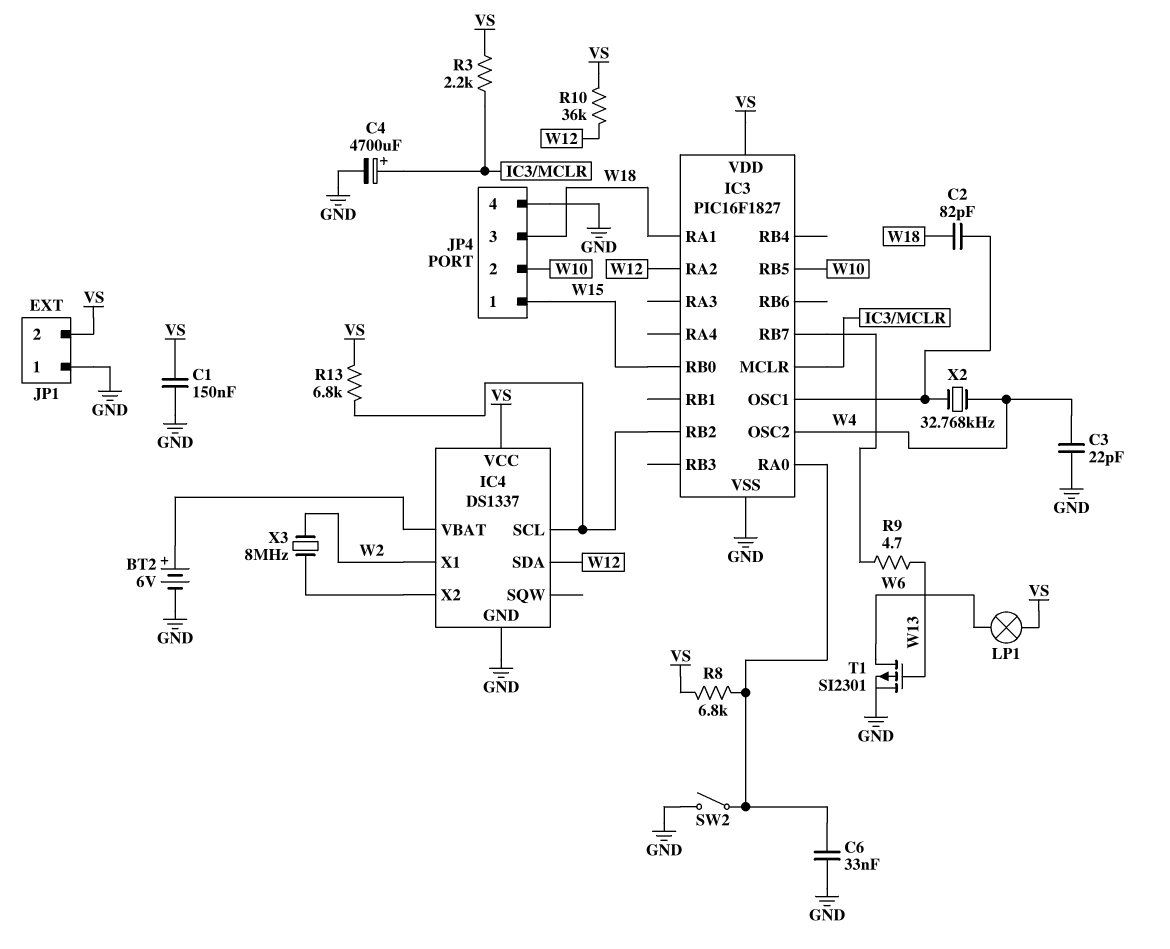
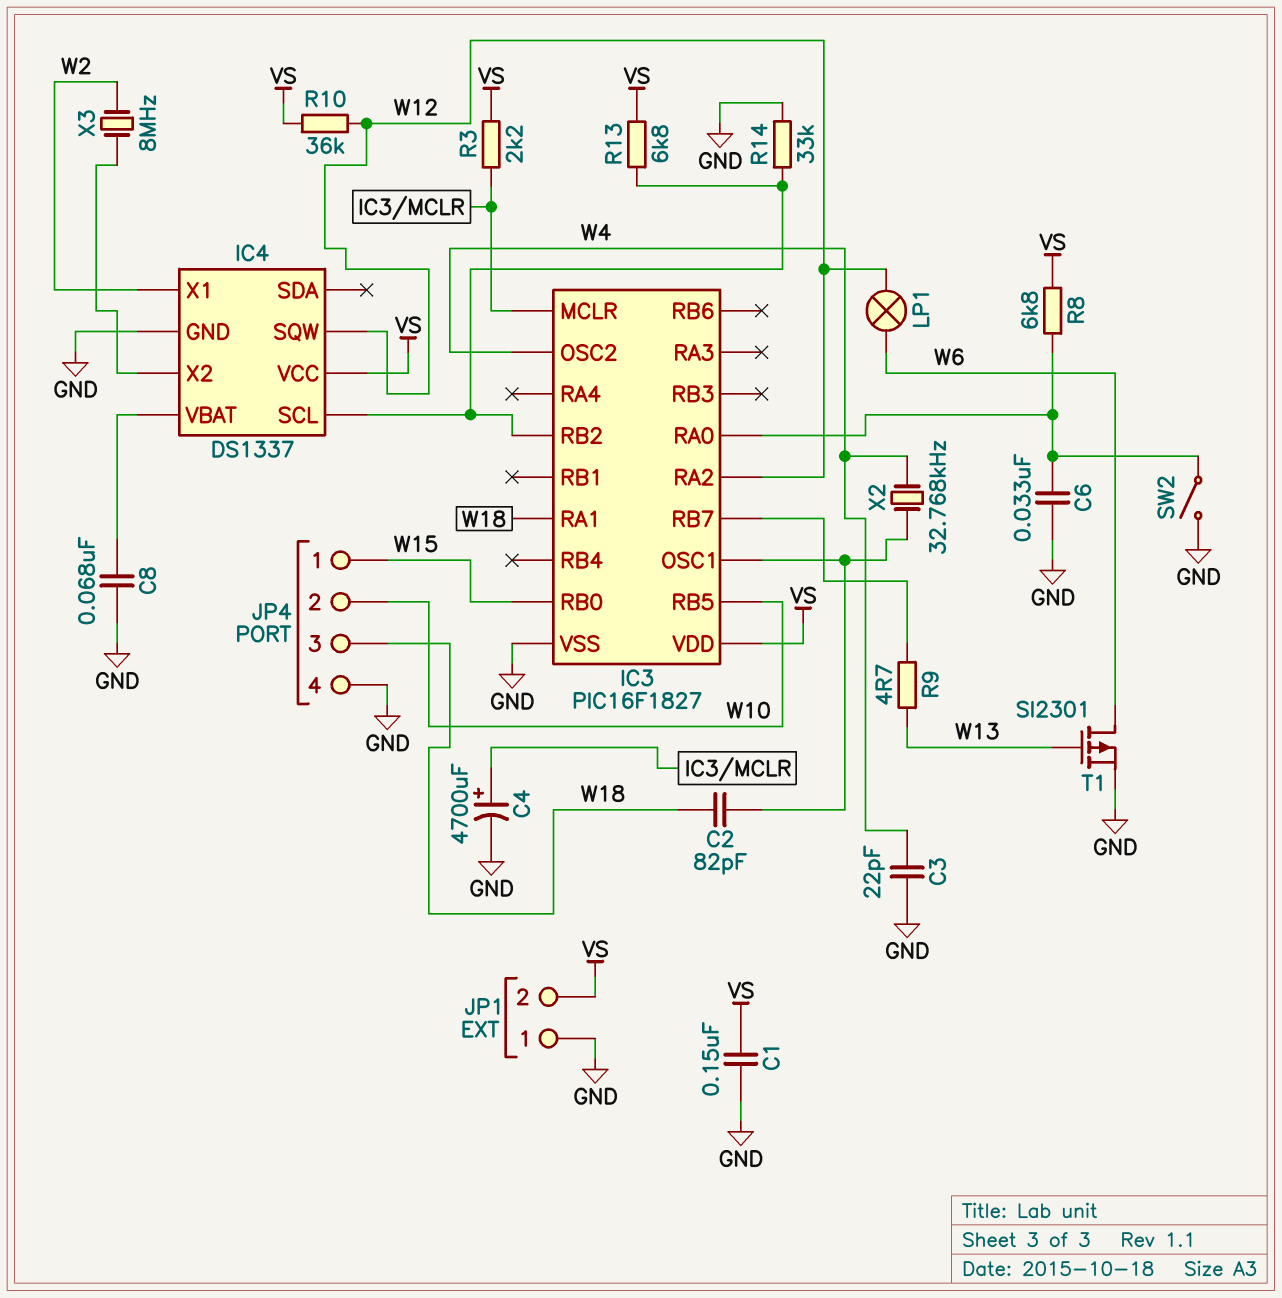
BT2: 6V (plus IC4/VBAT, minus GND) -> none
C8: none -> 68nF (GND, IC4/VBAT)
IC4 pin SDA: W12 -> none
IC4 pin SQW: none -> W12
LP1: lamp (VS, W6) -> lamp (W6, W12)
R14: none -> 33k (GND, IC3/RB2)

